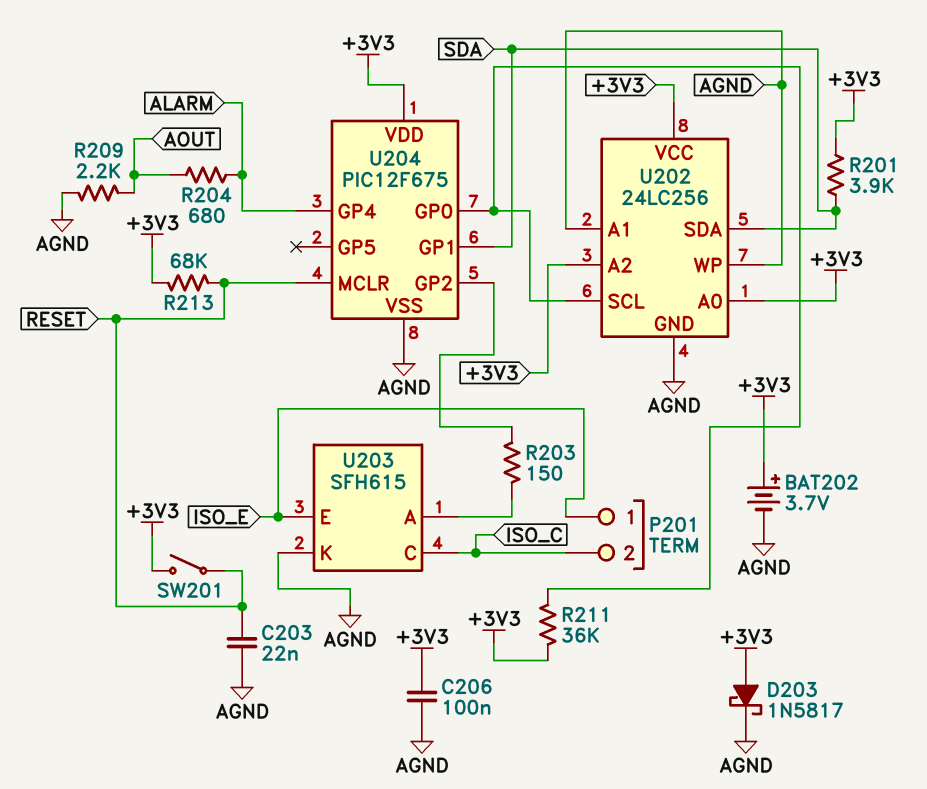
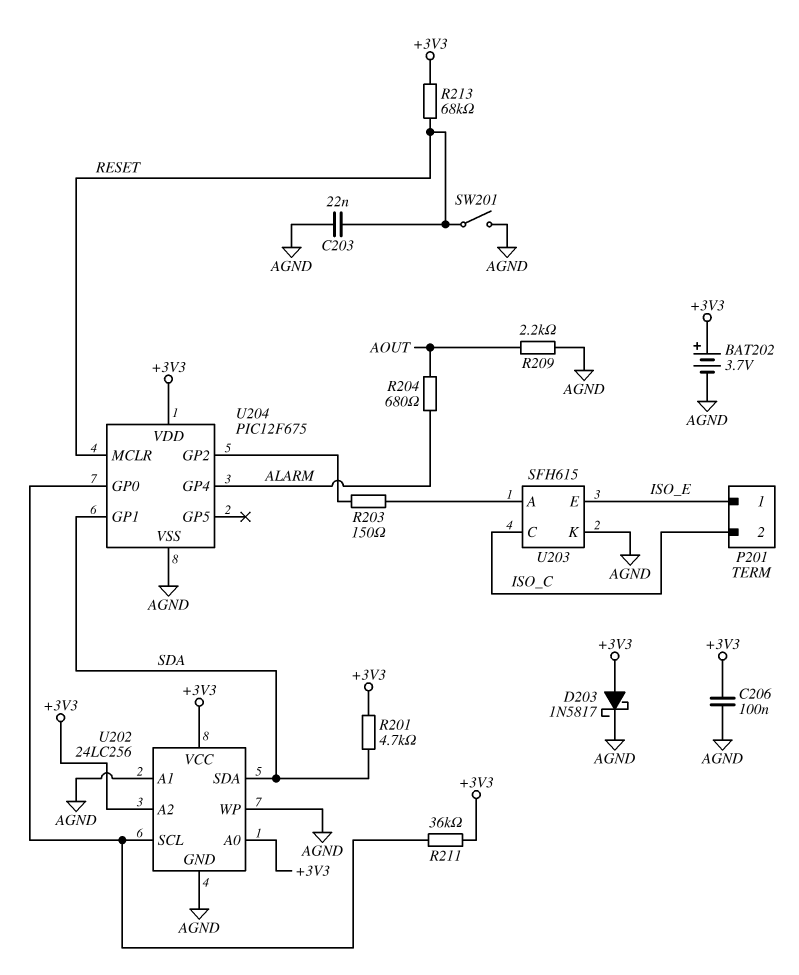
R201: 3.9k (+3V3, SDA) -> 4.7k (+3V3, SDA)
SW201: switch (+3V3, RESET) -> switch (AGND, RESET)

